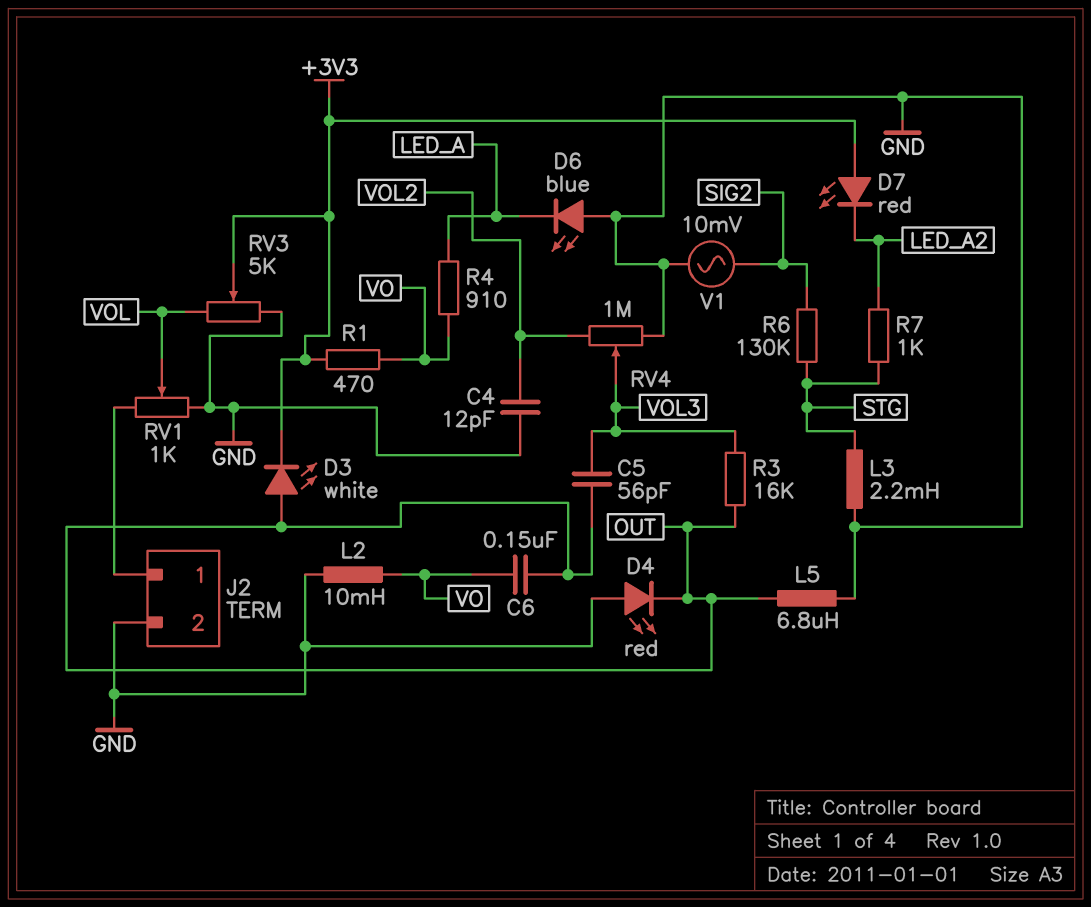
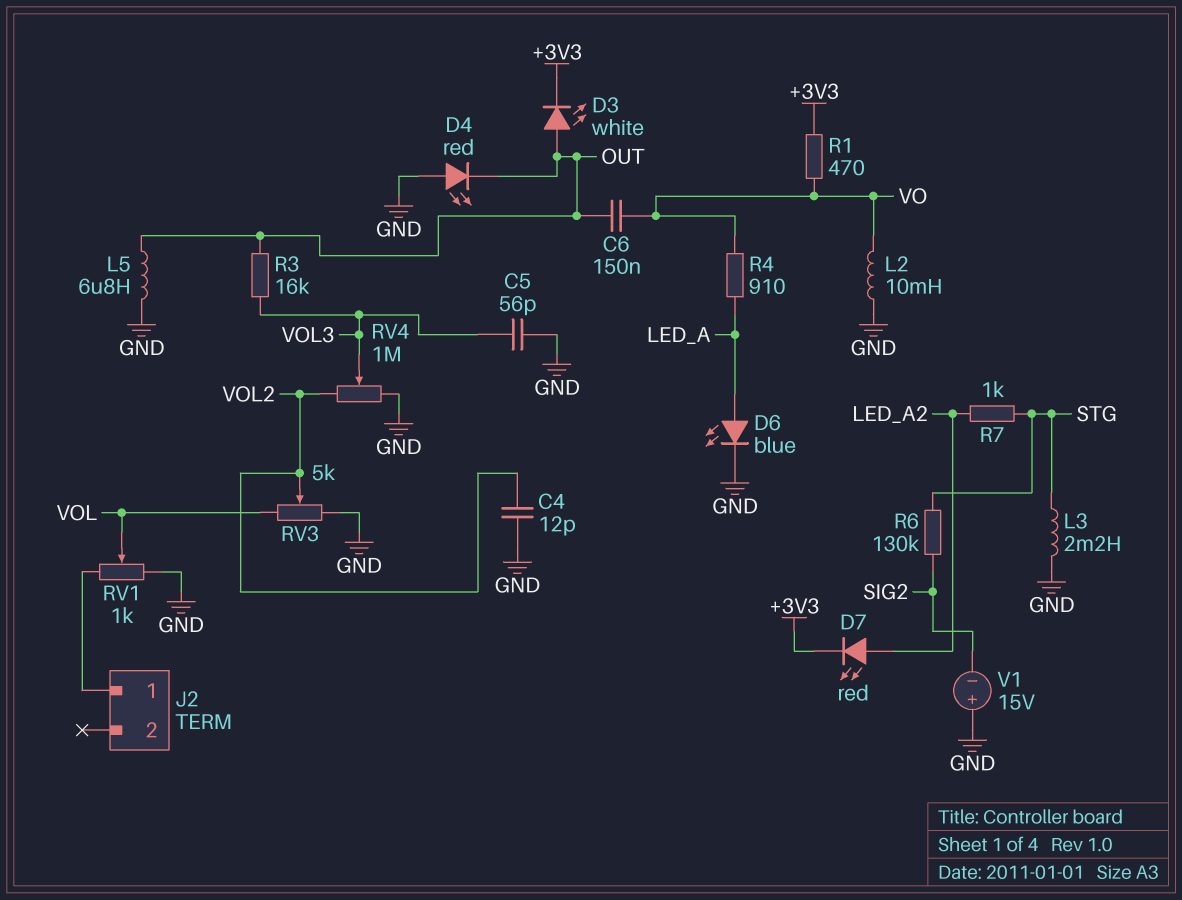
C5: 56pF (OUT, VOL3) -> 56pF (GND, VOL3)
D6: LED blue (A GND, K LED_A) -> LED blue (A LED_A, K GND)
D7: LED red (A +3V3, K LED_A2) -> LED red (A LED_A2, K +3V3)
J2 pin 2: GND -> none
RV3: 5k (GND, VOL, wiper +3V3) -> 5k (GND, VOL, wiper VOL2)
V1: AC 10mV (GND, SIG2) -> 15V (plus GND, minus SIG2)

